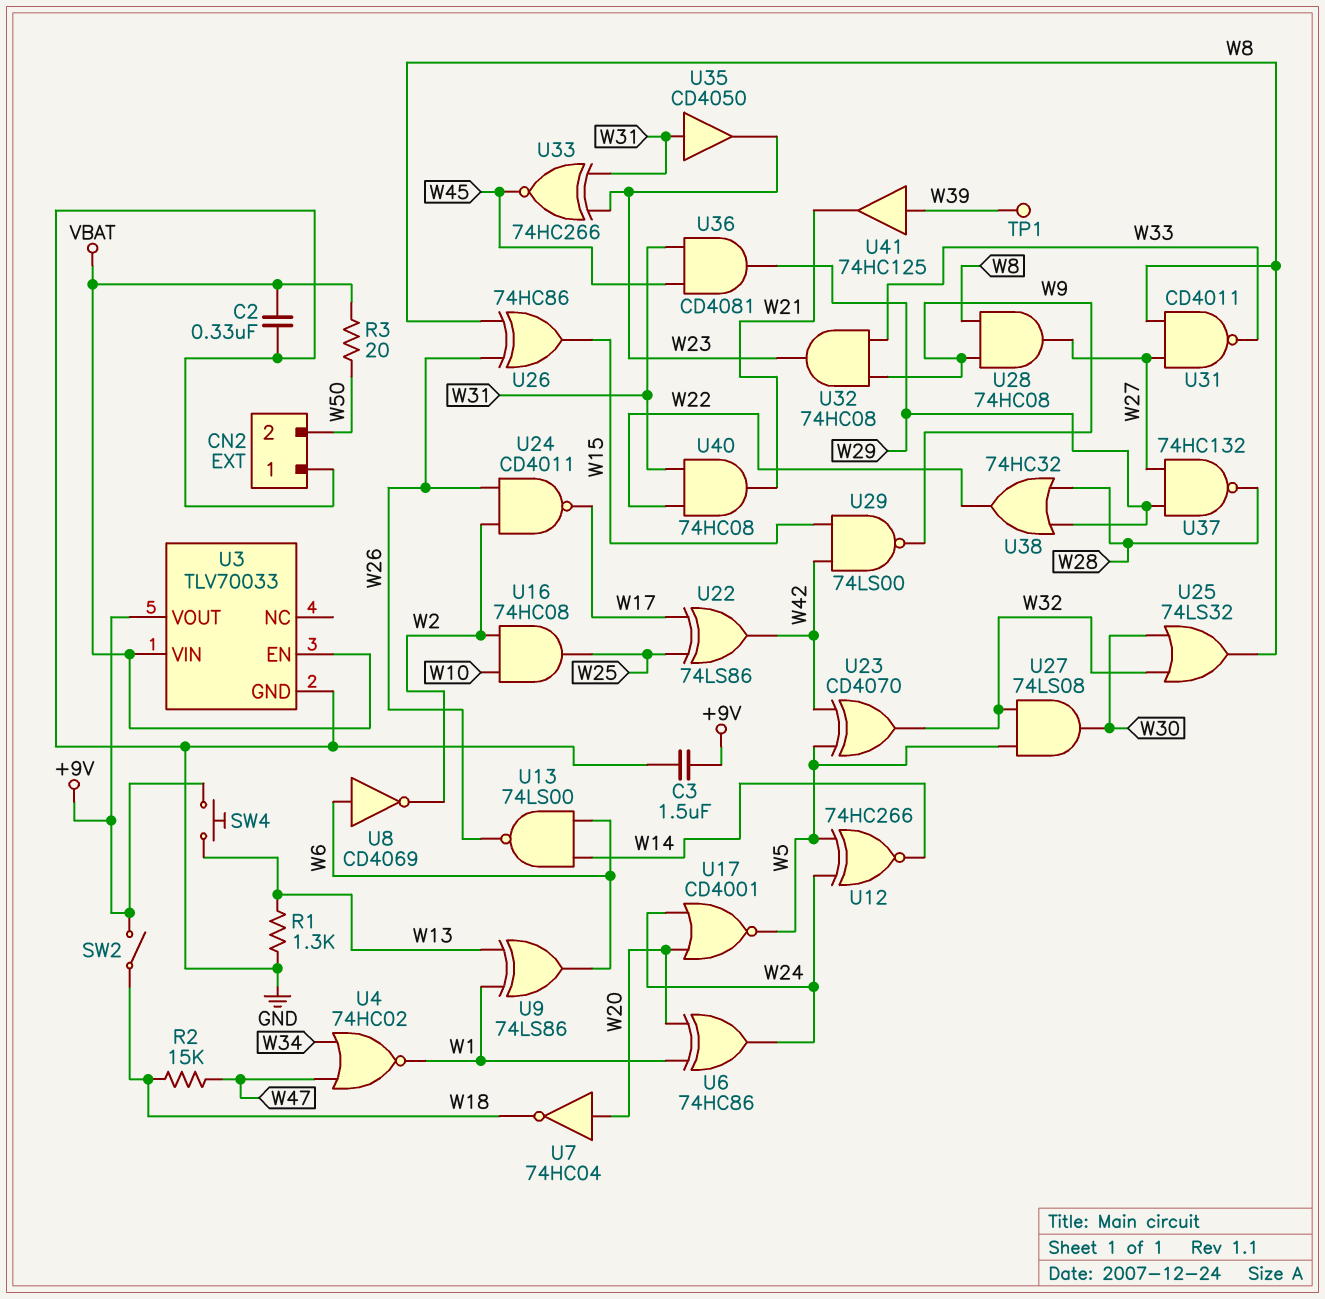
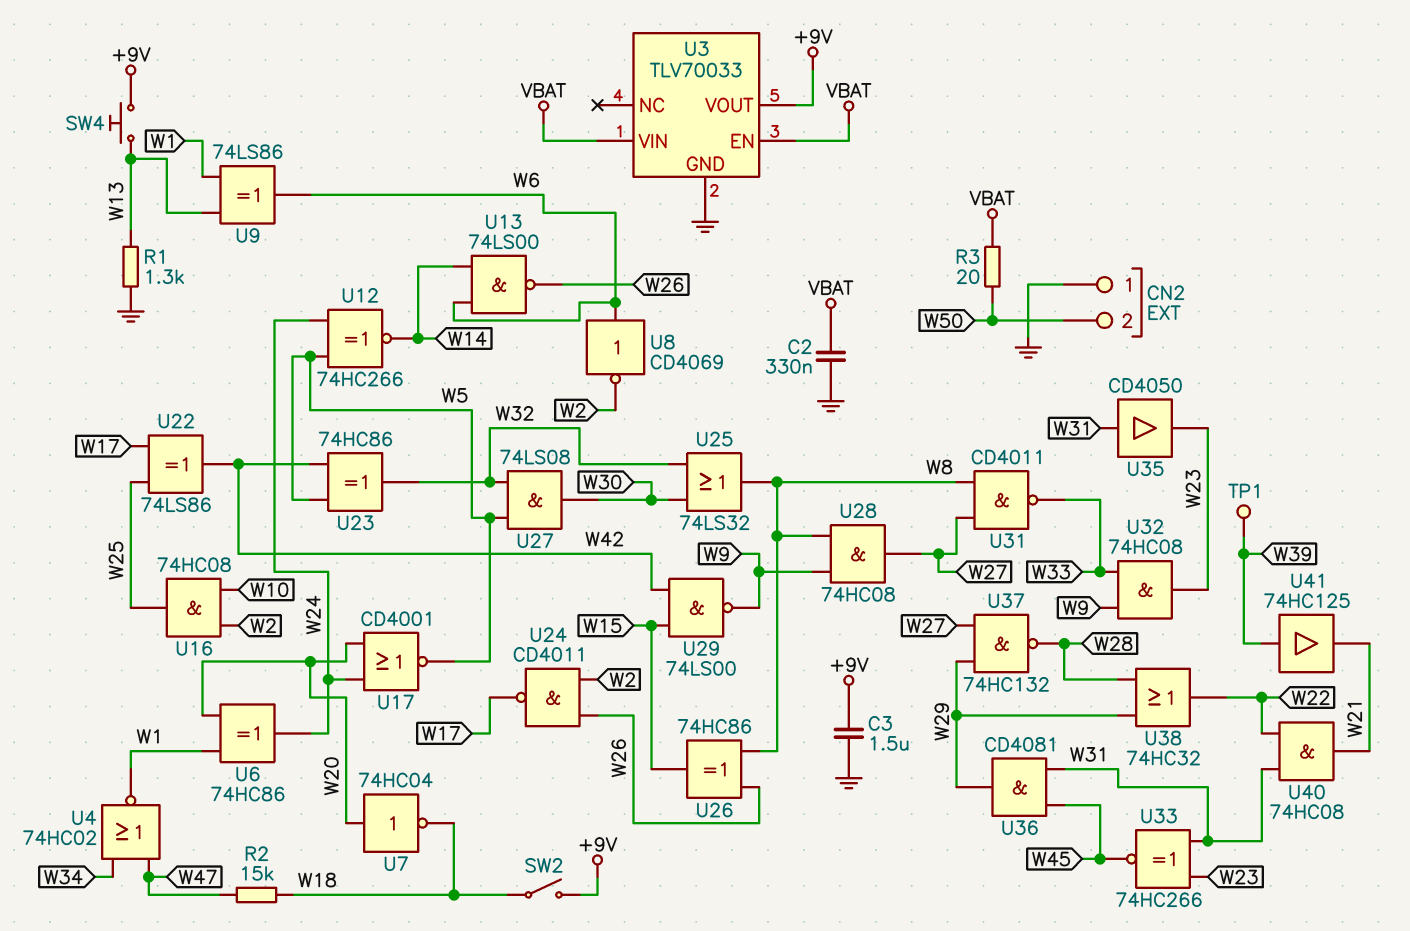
U23: XOR CD4070 (in W5, in W42, out W32) -> XOR 74HC86 (in W5, in W42, out W32)

